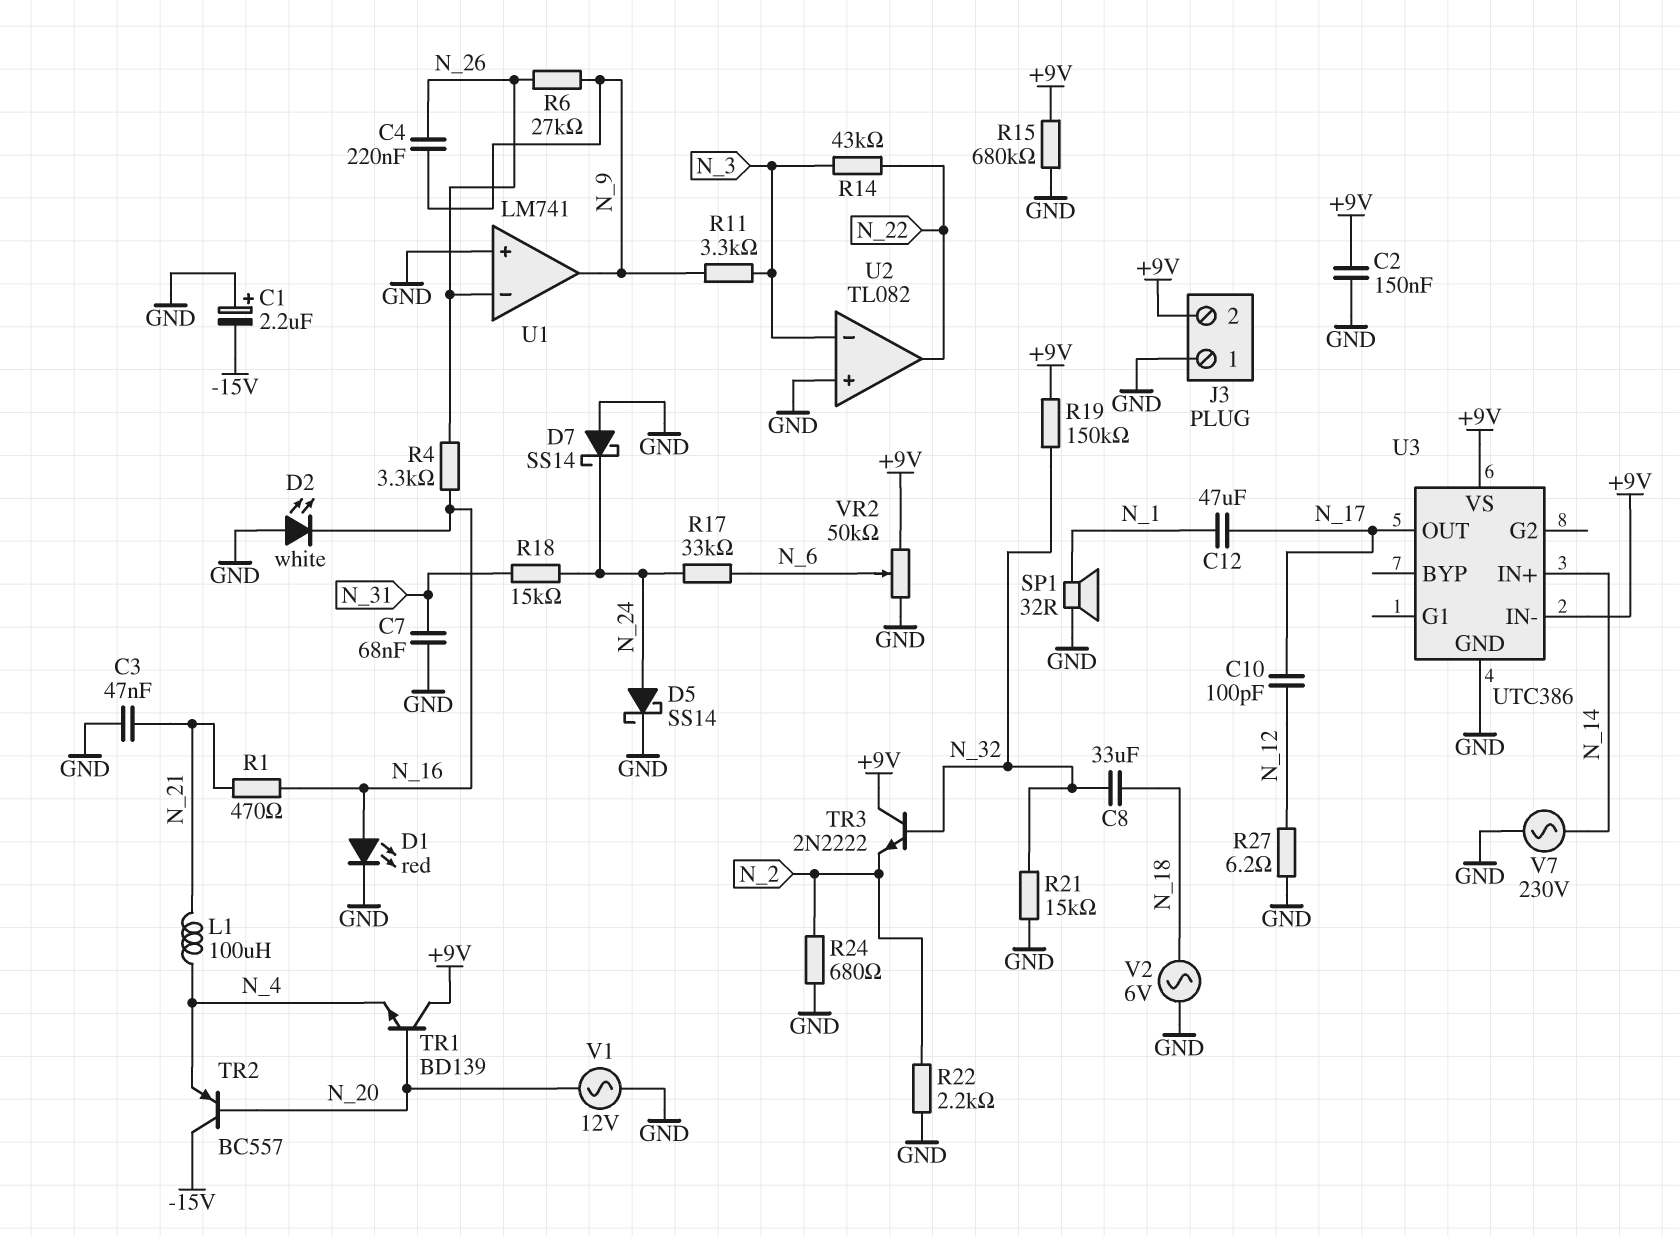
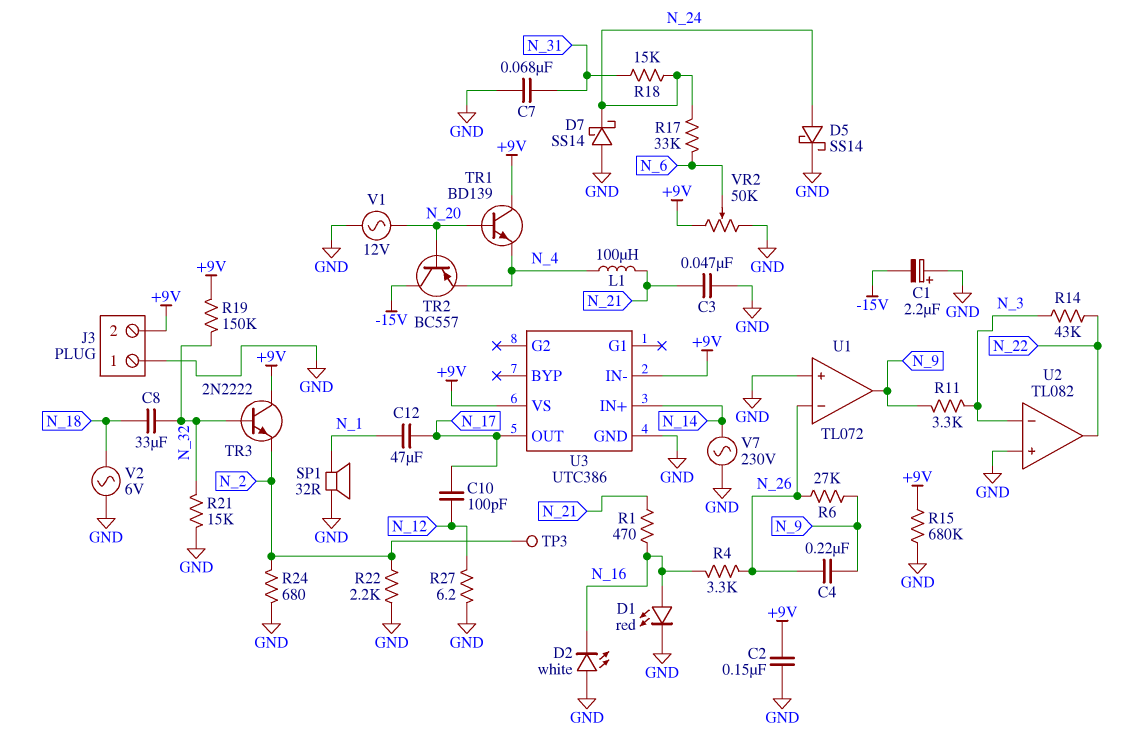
TP3: none -> test point (N_2)
U1: LM741 -> TL072

